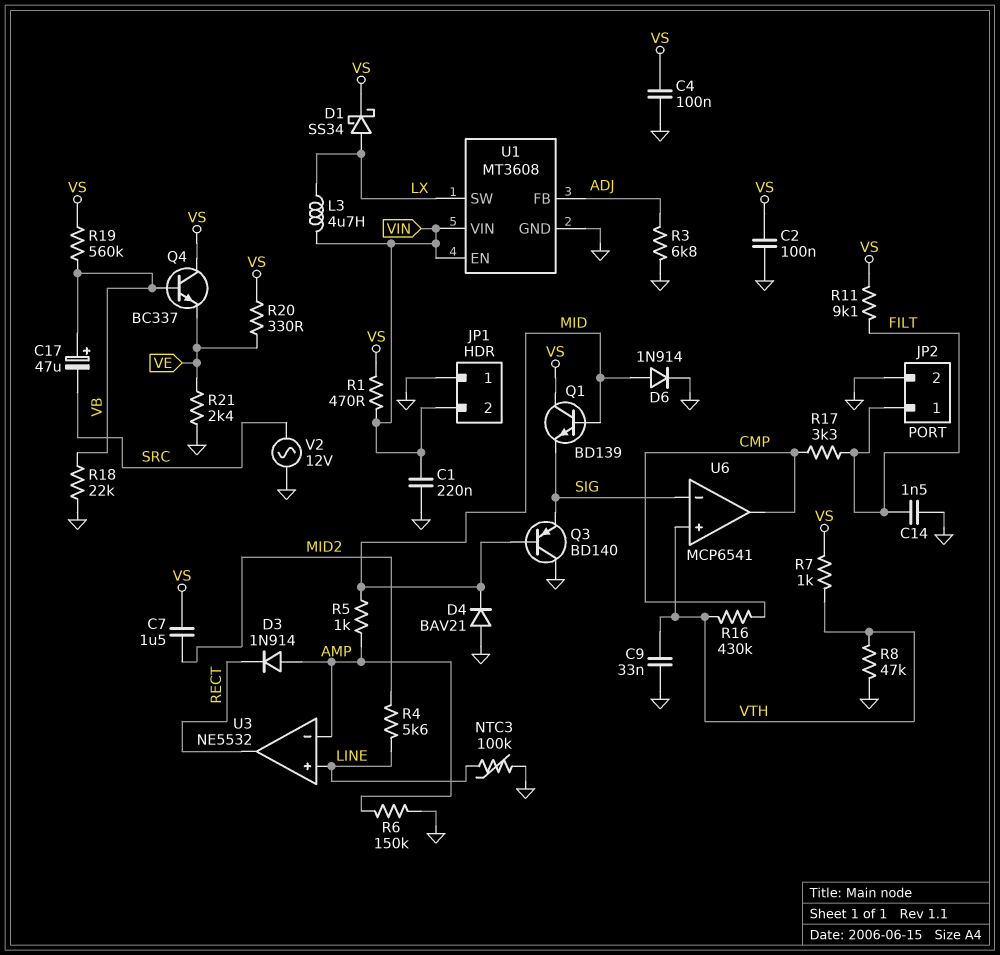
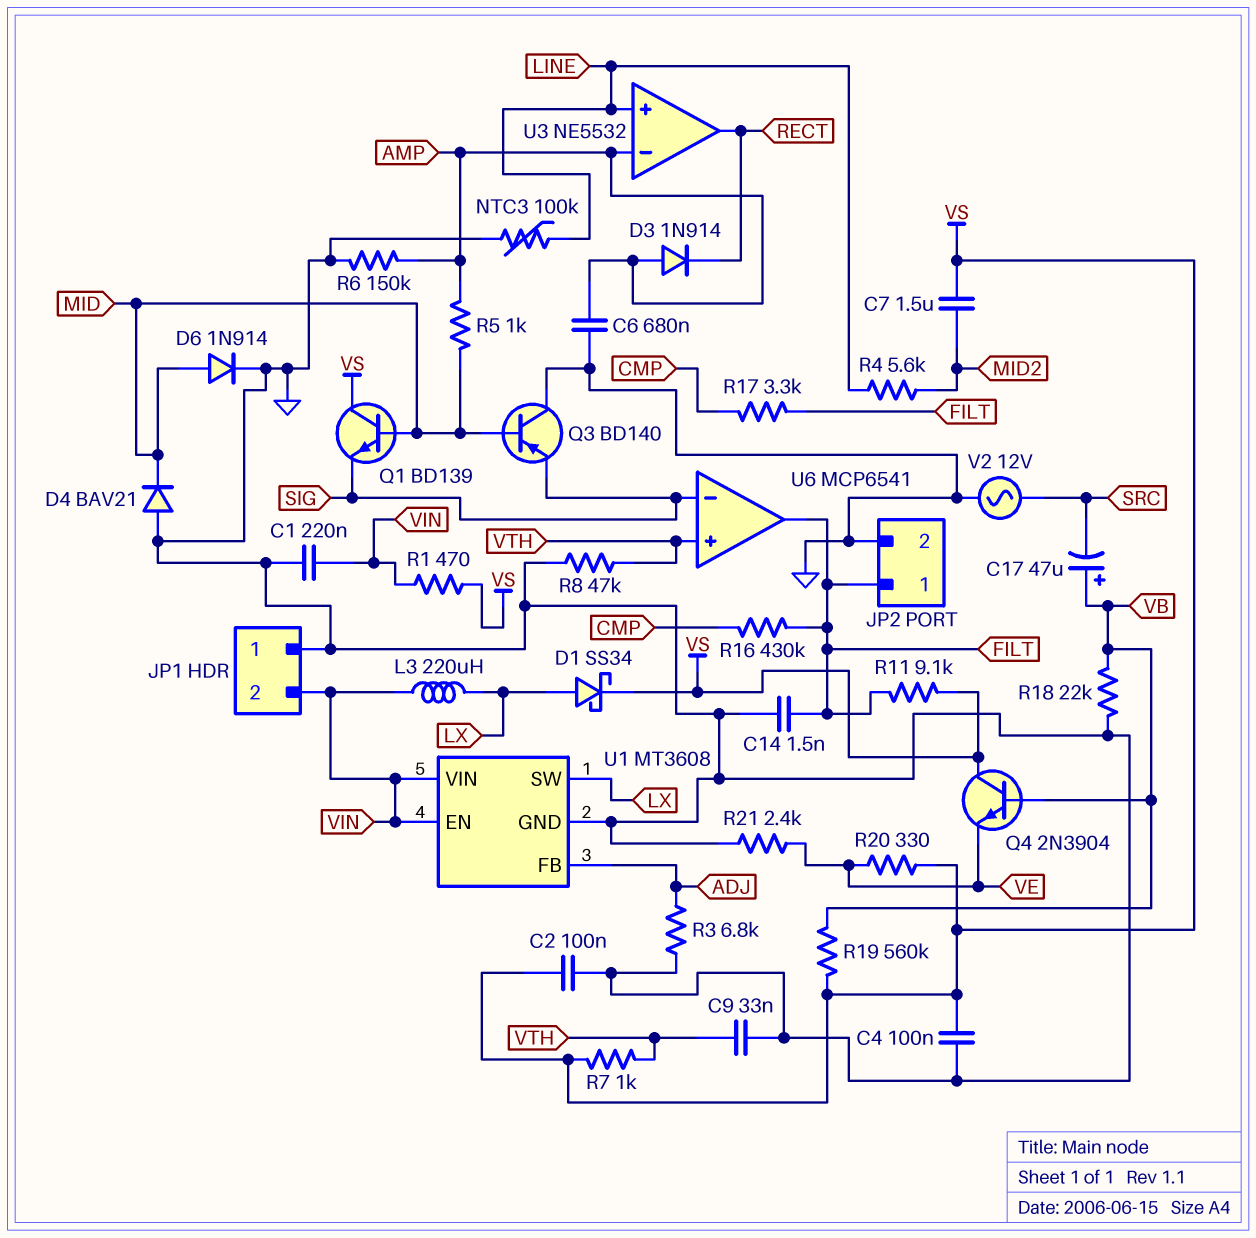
C6: none -> 680nF (AMP, GND)
L3: 4.7uH (LX, VIN) -> 220uH (LX, VIN)
Q4: NPN BC337 (B VB, C VS, E VE) -> NPN 2N3904 (B VB, C VS, E VE)
R16: 430k (CMP, VTH) -> 430k (CMP, FILT)
U6 pin out: CMP -> FILT

